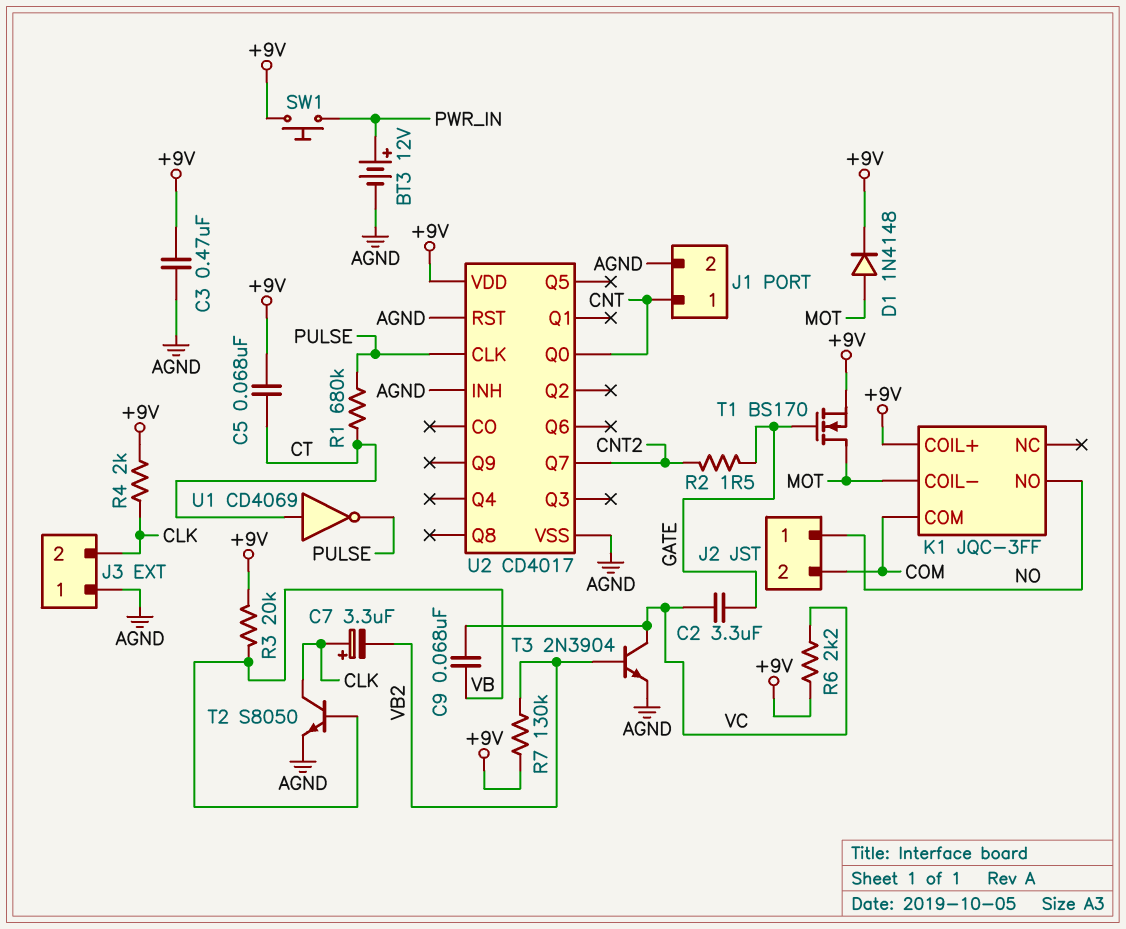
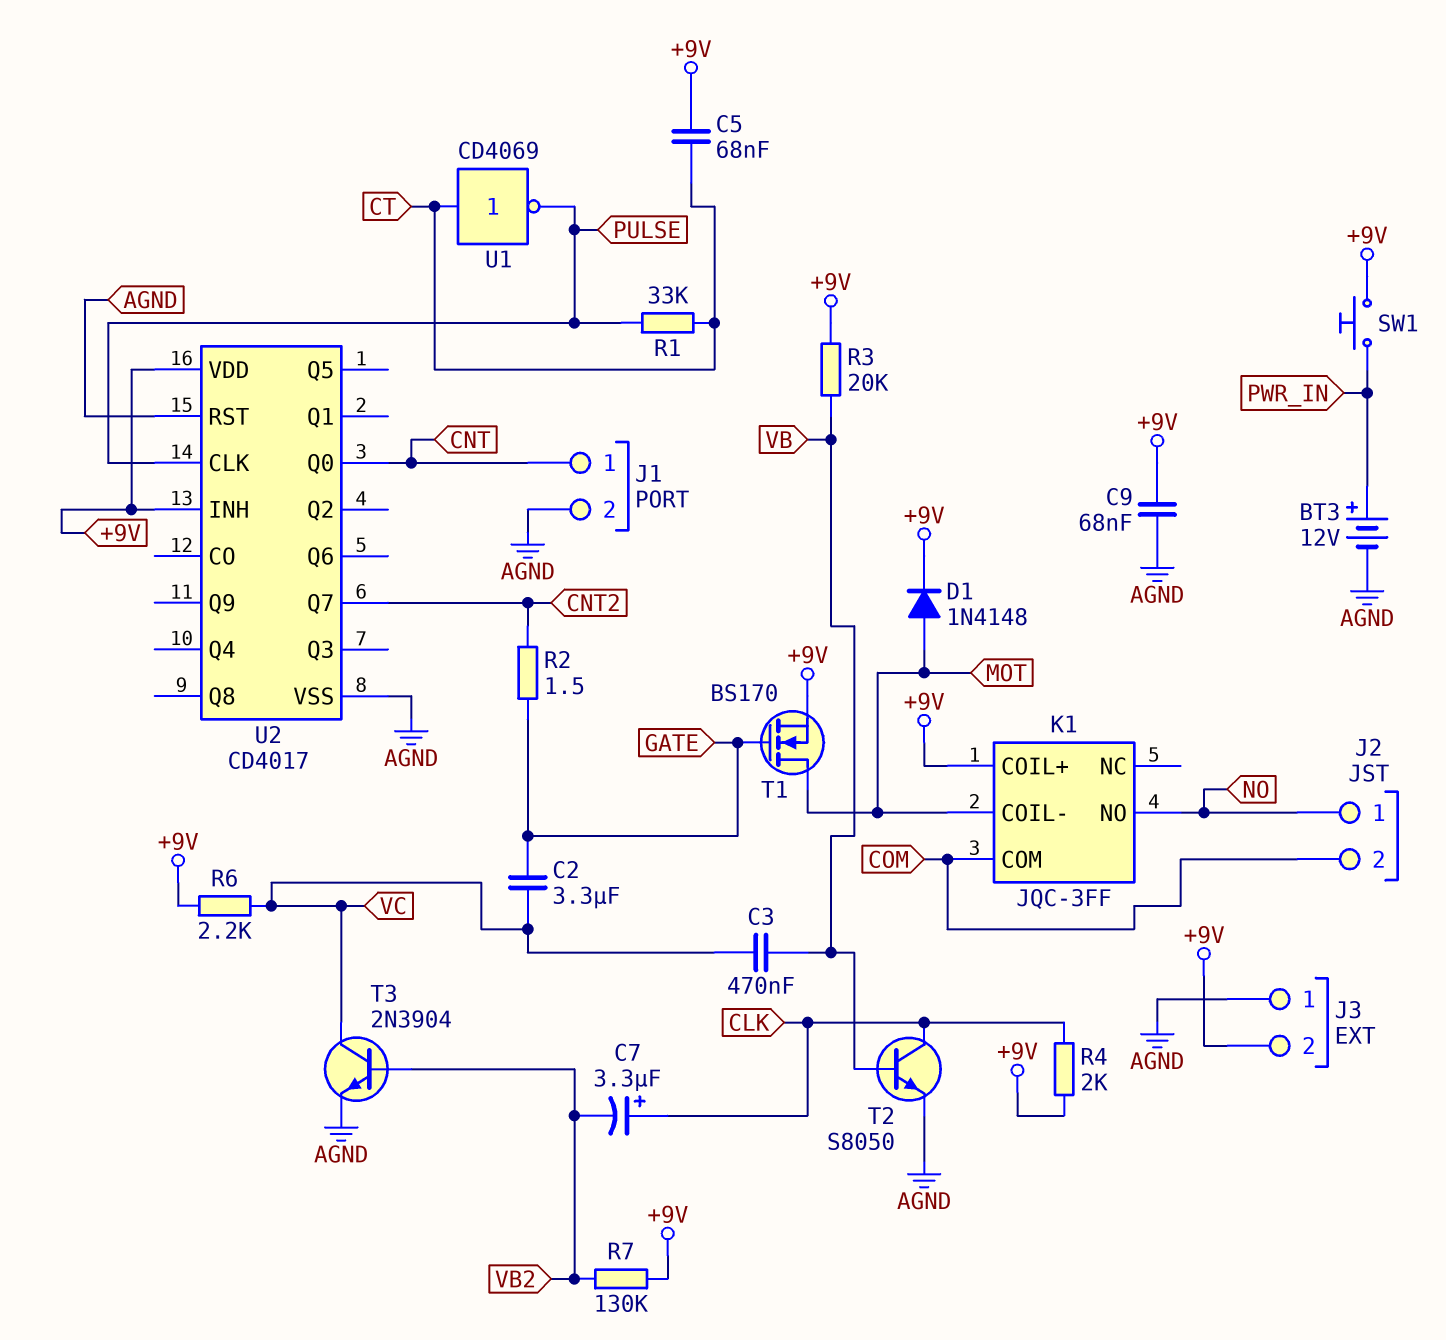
C3: 470nF (+9V, AGND) -> 470nF (VB, VC)
C9: 68nF (VB, VC) -> 68nF (+9V, AGND)
J3 pin 2: CLK -> +9V
R1: 680k (CT, PULSE) -> 33k (CT, PULSE)
U2 pin INH: AGND -> +9V

